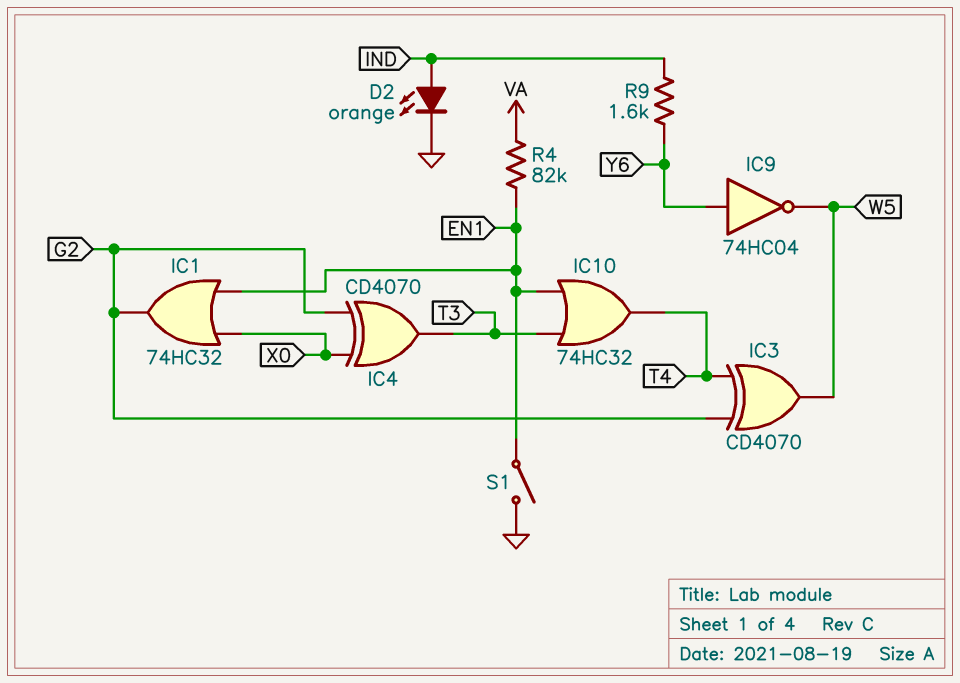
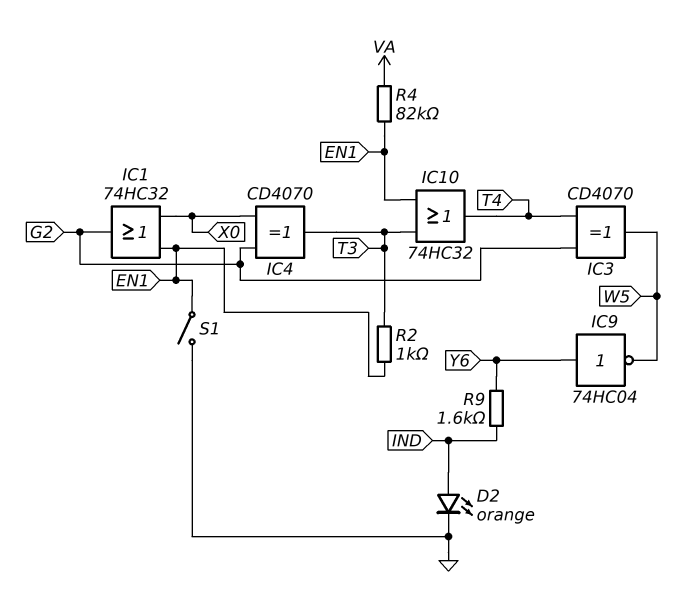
R2: none -> 1k (EN1, T3)

